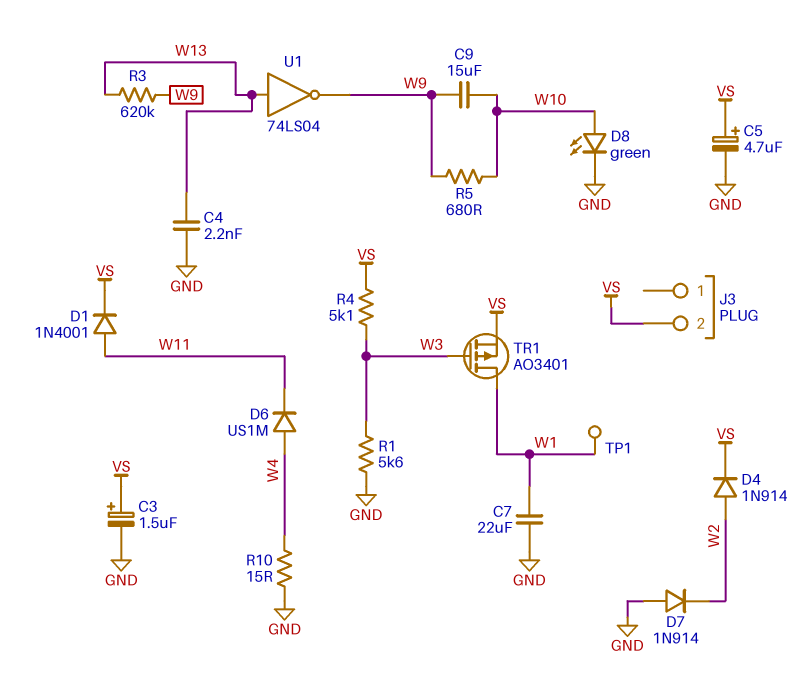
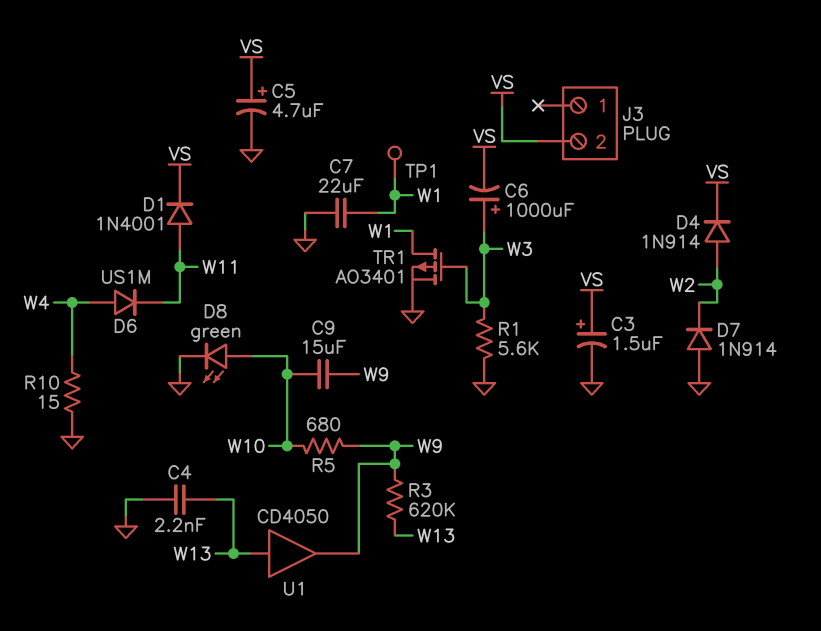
C6: none -> 1000uF (plus W3, minus VS)
R4: 5.1k (VS, W3) -> none
TR1: PMOS AO3401 (G W3, D W1, S VS) -> PMOS AO3401 (G W3, D W1, S GND)
U1: NOT 74LS04 (in W13, out W9) -> buffer CD4050 (in W13, out W9)

